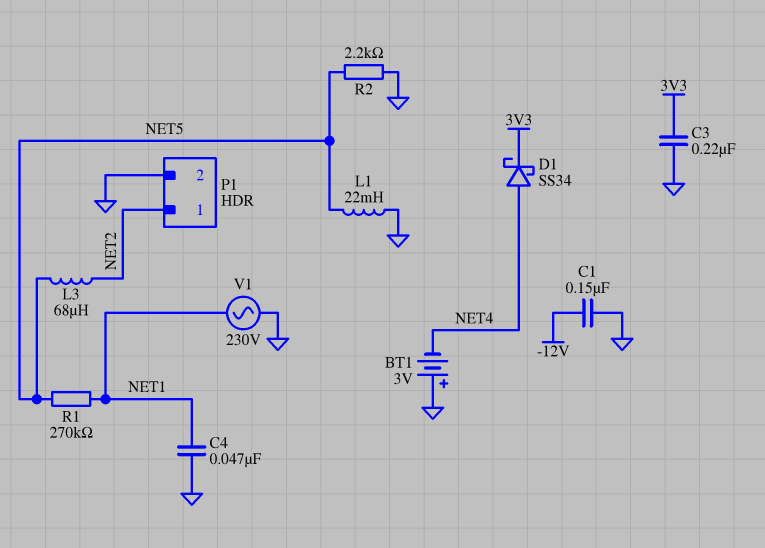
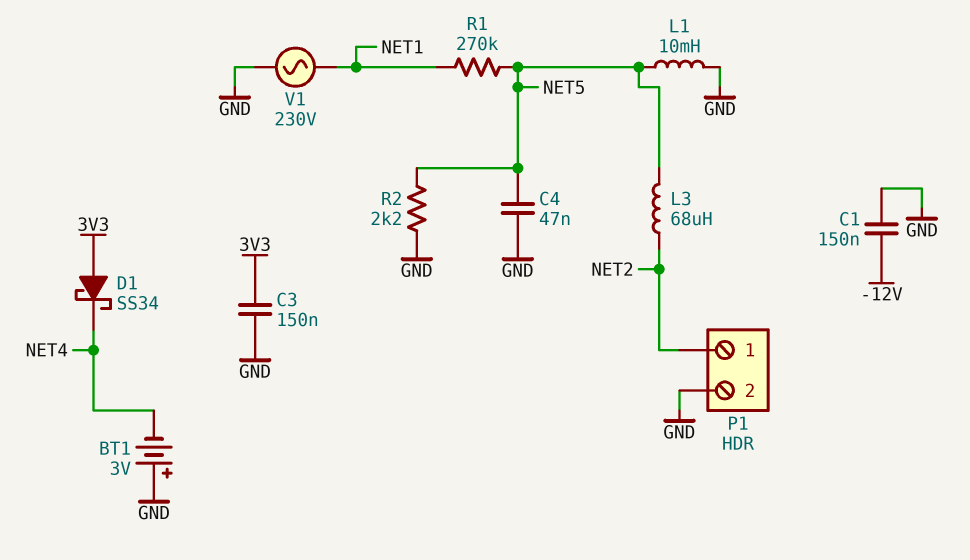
C3: 220nF (3V3, GND) -> 150nF (3V3, GND)
C4: 47nF (GND, NET1) -> 47nF (GND, NET5)
D1: schottky SS34 (A NET4, K 3V3) -> schottky SS34 (A 3V3, K NET4)
L1: 22mH (GND, NET5) -> 10mH (GND, NET5)

